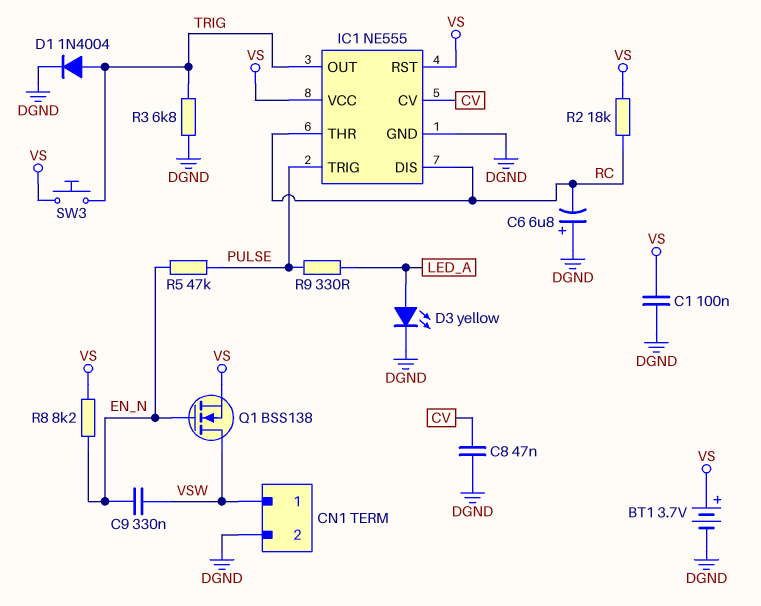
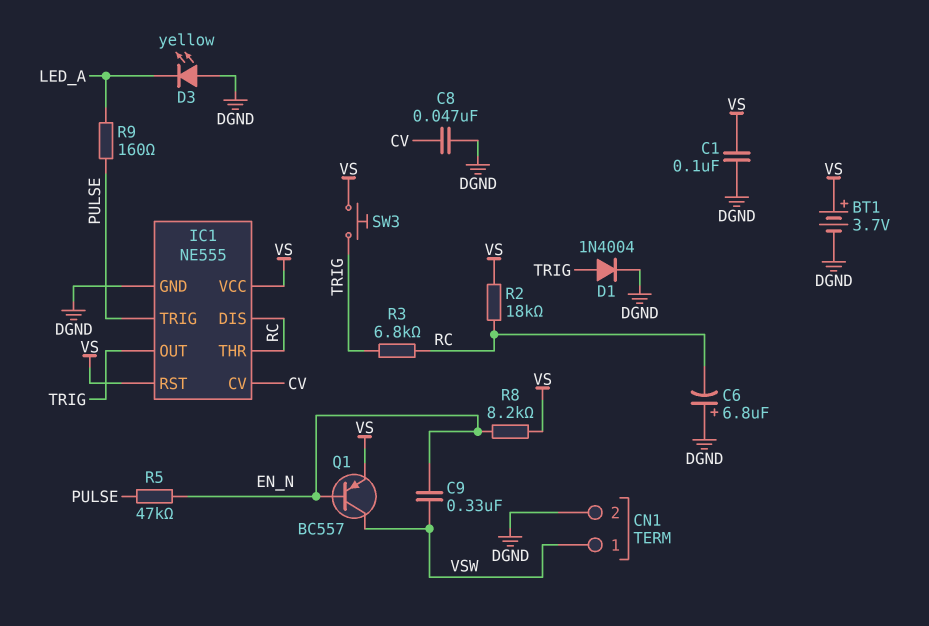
D3: LED yellow (A LED_A, K DGND) -> LED yellow (A DGND, K LED_A)
Q1: NMOS BSS138 (G EN_N, D VSW, S VS) -> PNP BC557 (B EN_N, C VSW, E VS)
R3: 6.8k (DGND, TRIG) -> 6.8k (RC, TRIG)
R9: 330 (LED_A, PULSE) -> 160 (LED_A, PULSE)

